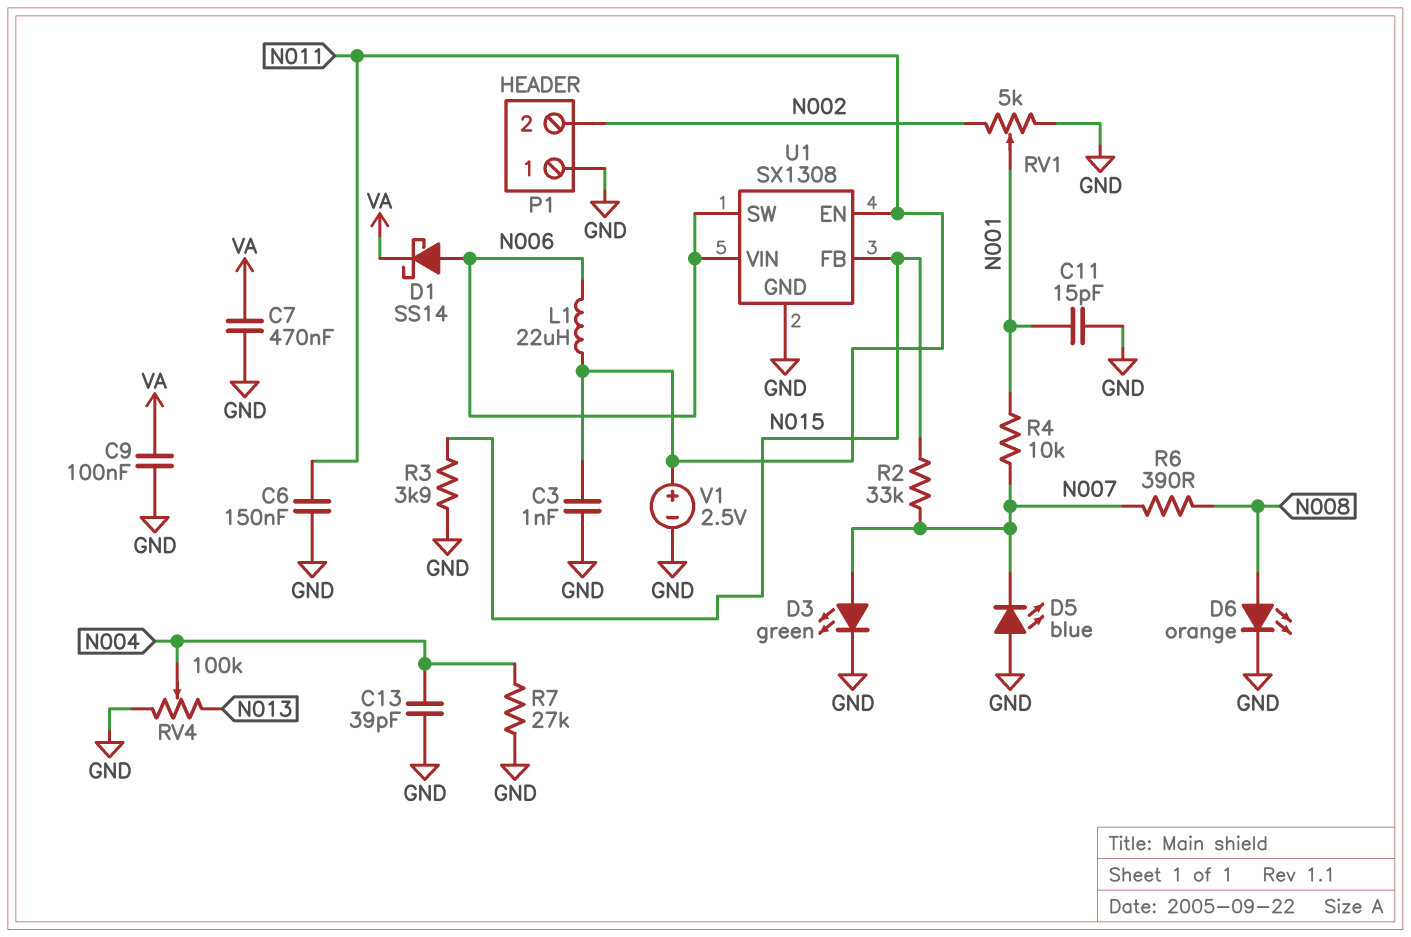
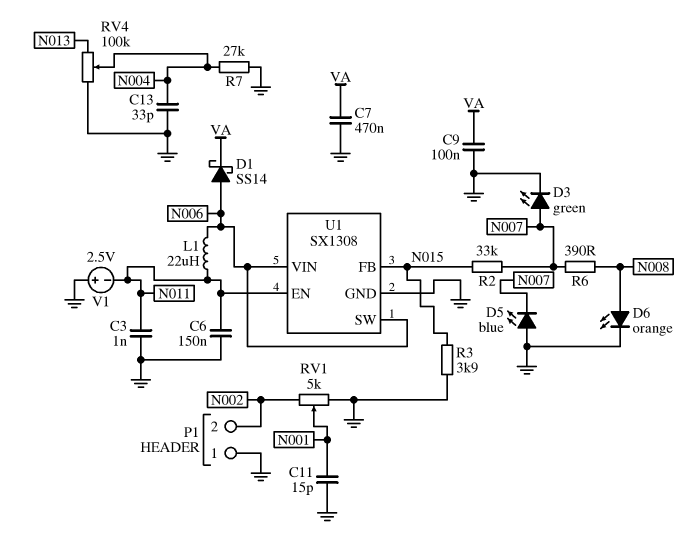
C13: 39pF (GND, N004) -> 33pF (GND, N004)
R4: 10k (N001, N007) -> none
V1: 2.5V (plus N011, minus GND) -> 2.5V (plus GND, minus N011)

